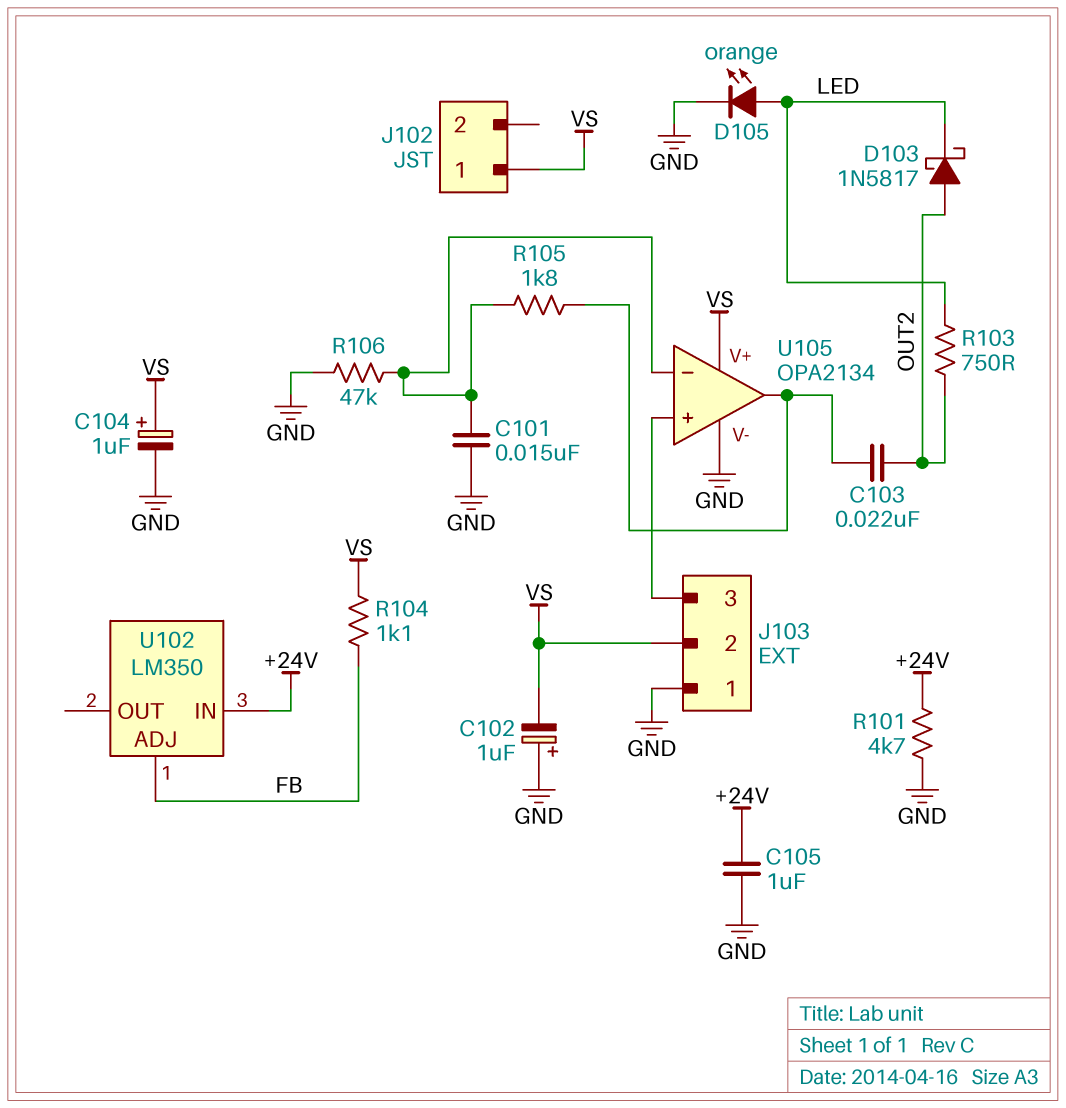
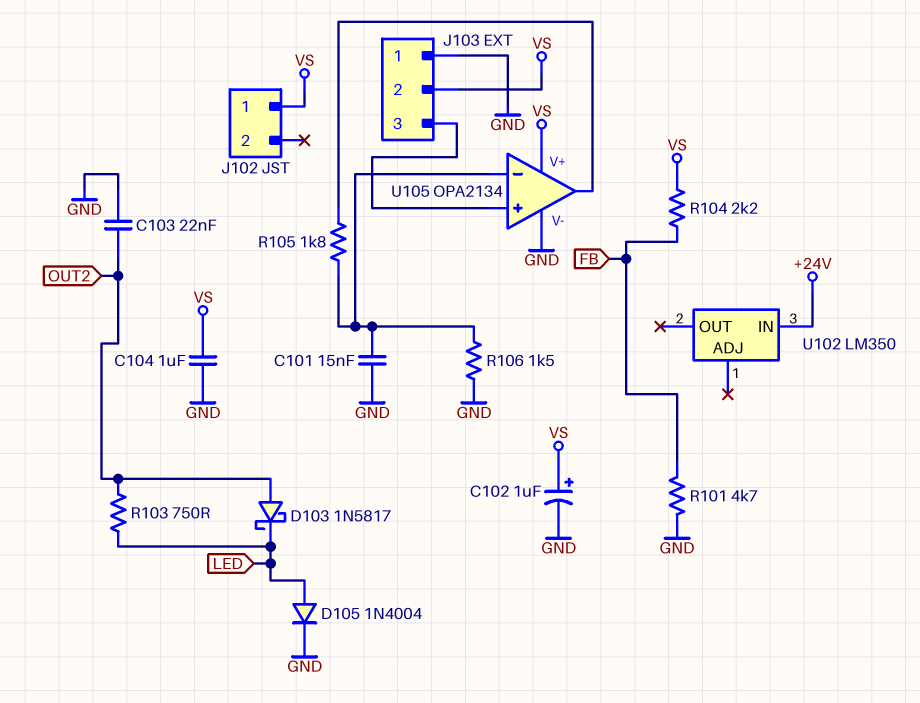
C102: 1uF (plus GND, minus VS) -> 1uF (plus VS, minus GND)
C103: 22nF (OUT2, U105/out) -> 22nF (GND, OUT2)
C104: 1uF (plus VS, minus GND) -> 1uF (GND, VS)
C105: 1uF (+24V, GND) -> none
D105: LED orange (A LED, K GND) -> diode 1N4004 (A LED, K GND)
R101: 4.7k (+24V, GND) -> 4.7k (FB, GND)
R104: 1.1k (FB, VS) -> 2.2k (FB, VS)
R106: 47k (GND, U105/in-) -> 1.5k (GND, U105/in-)
U102 pin ADJ: FB -> none

